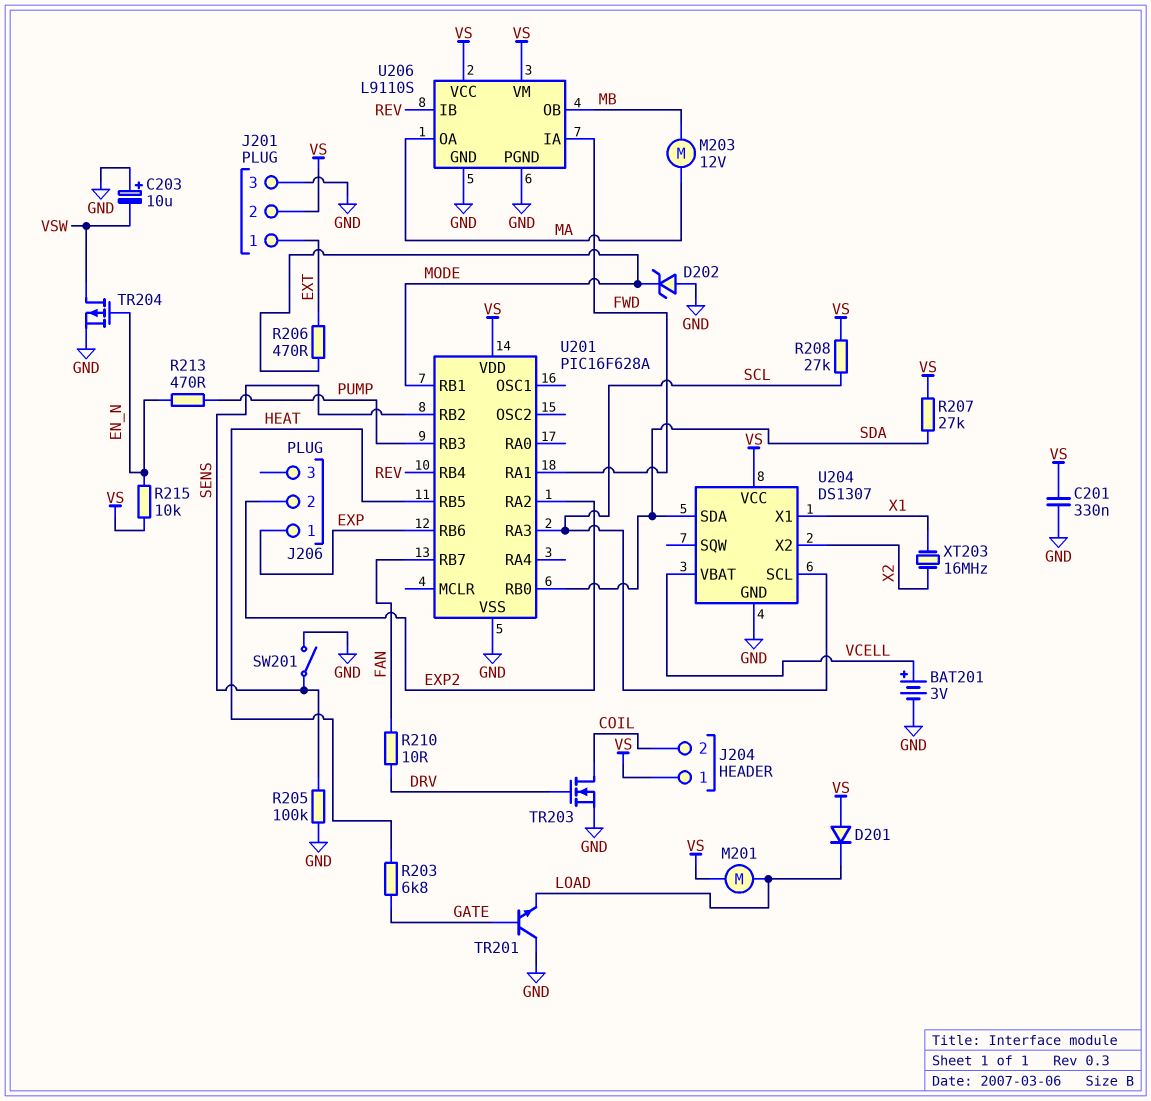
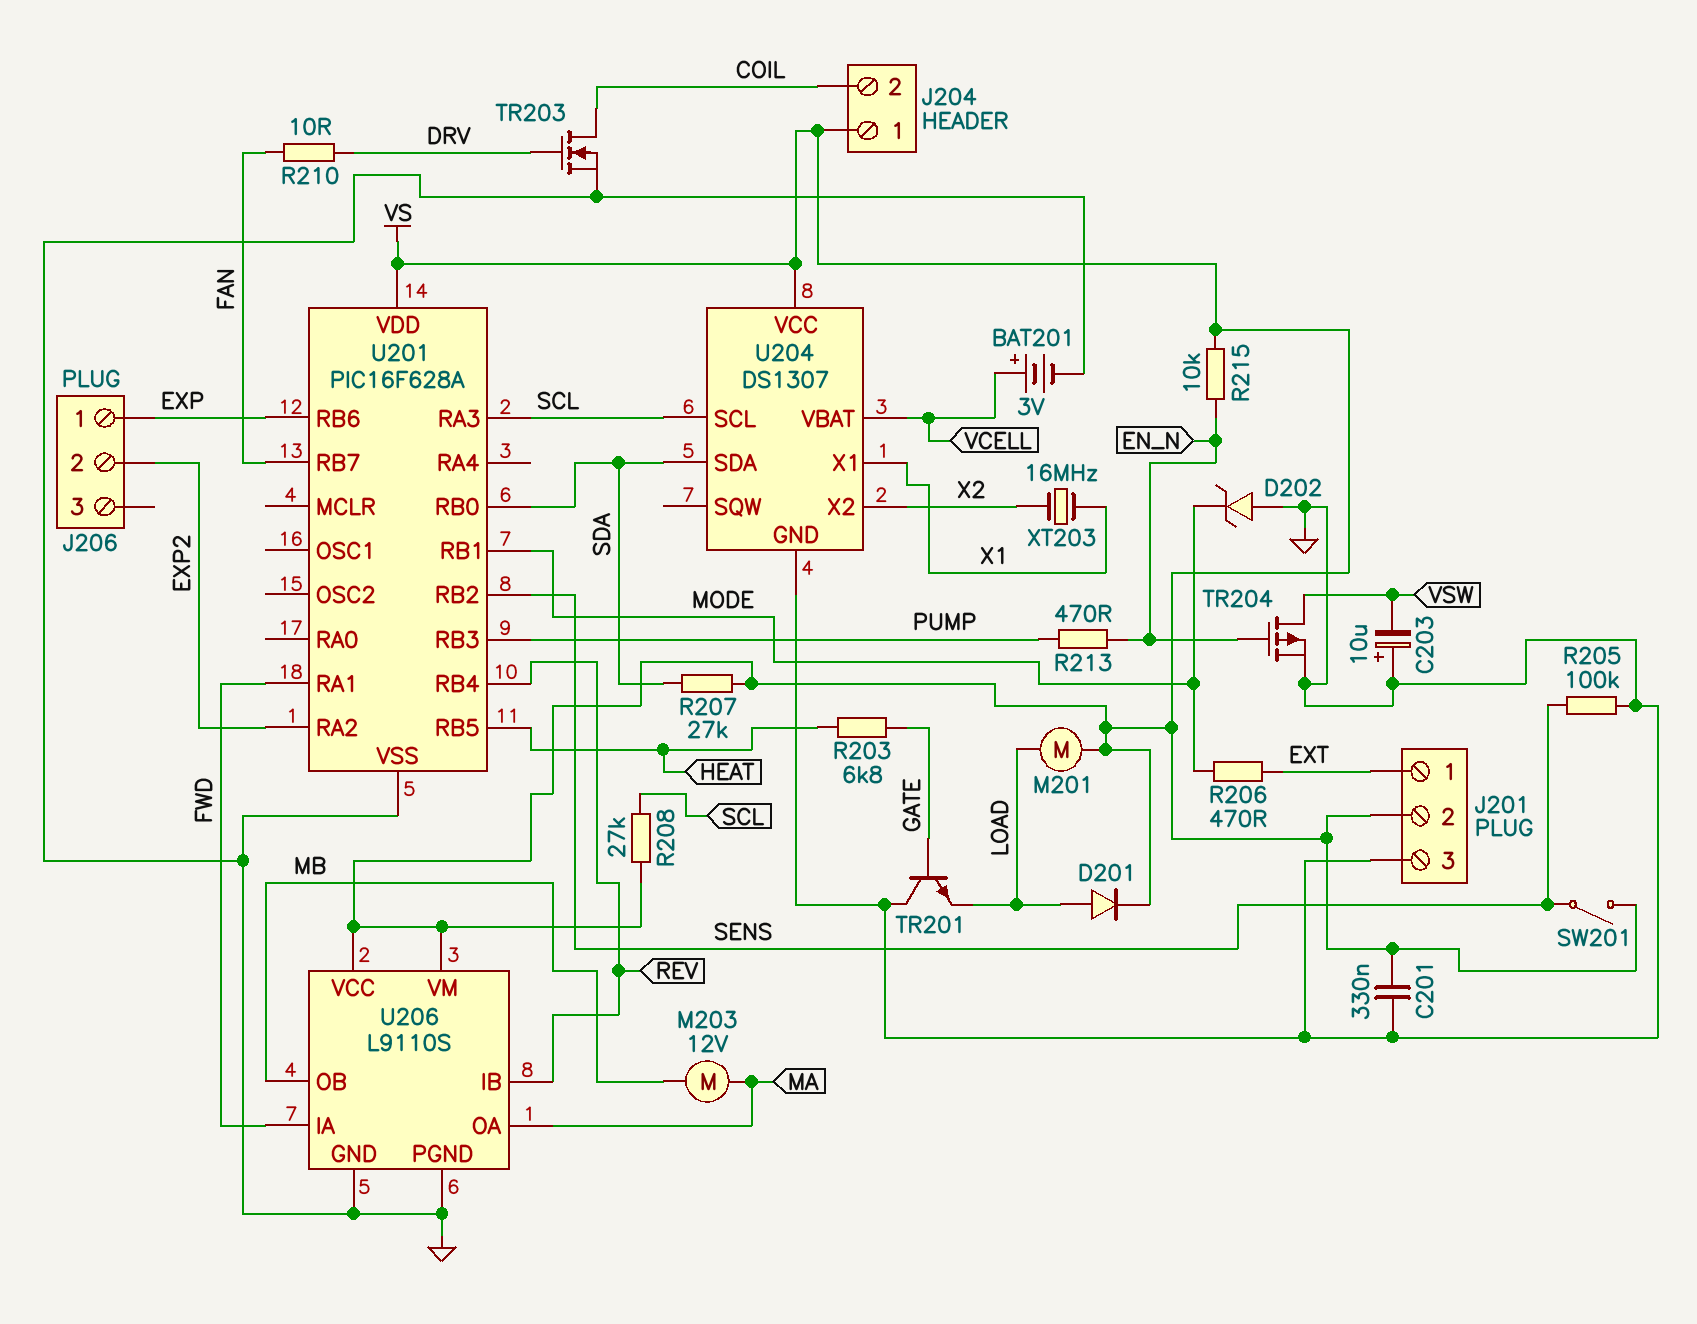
D201: diode (A VS, K LOAD) -> diode (A LOAD, K VS)
SW201: switch (GND, SENS) -> switch (SENS, VS)

